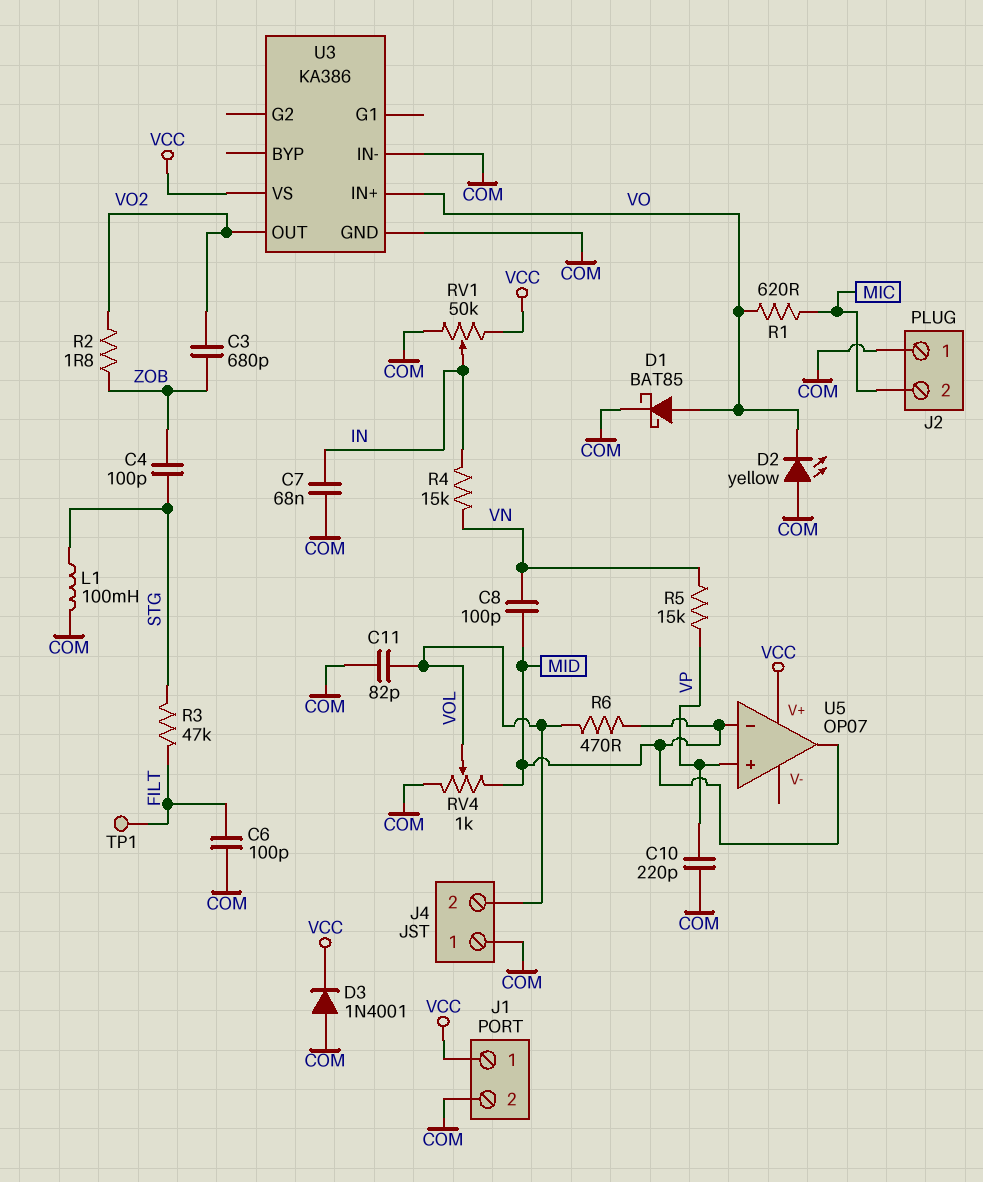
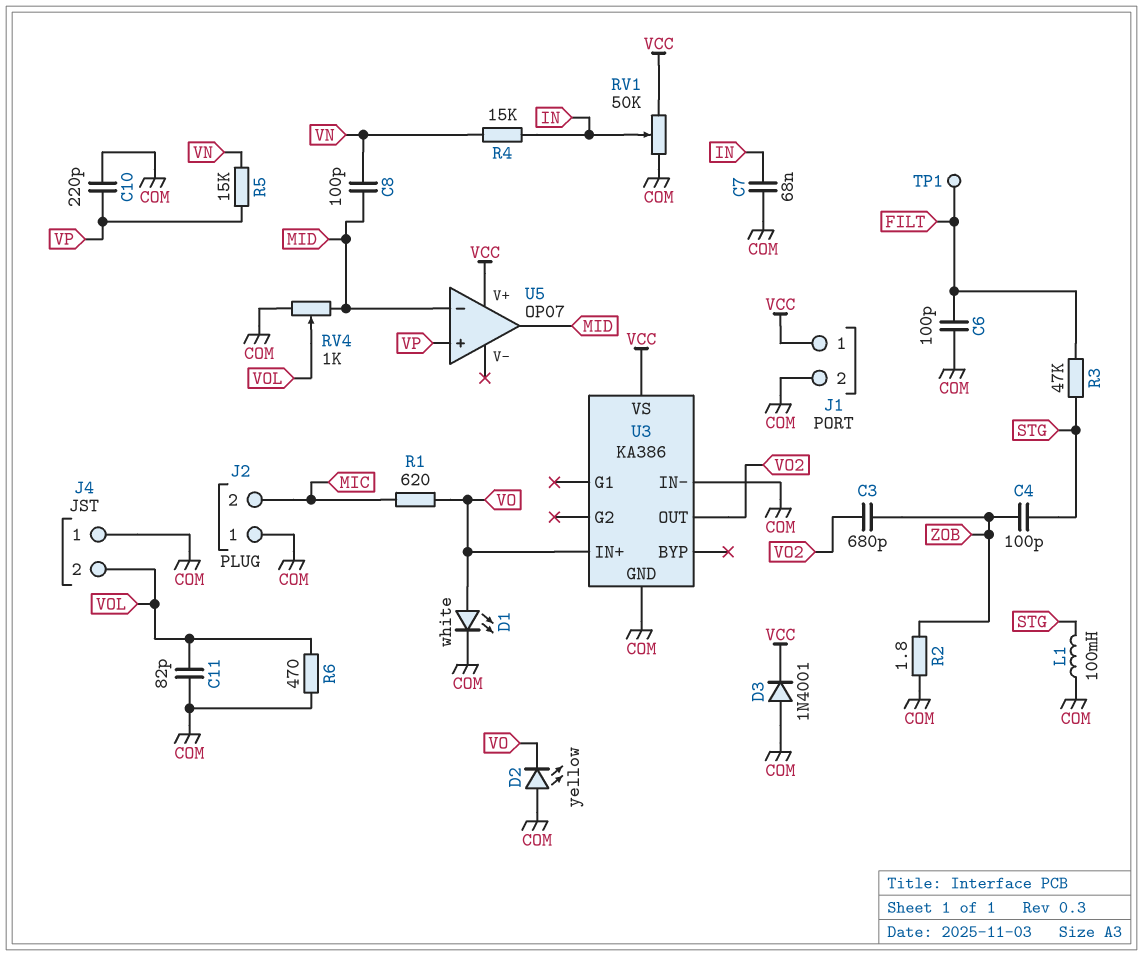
D1: schottky BAT85 (A VO, K COM) -> LED white (A VO, K COM)
R2: 1.8 (VO2, ZOB) -> 1.8 (COM, ZOB)
R6: 470 (MID, VOL) -> 470 (COM, VOL)

